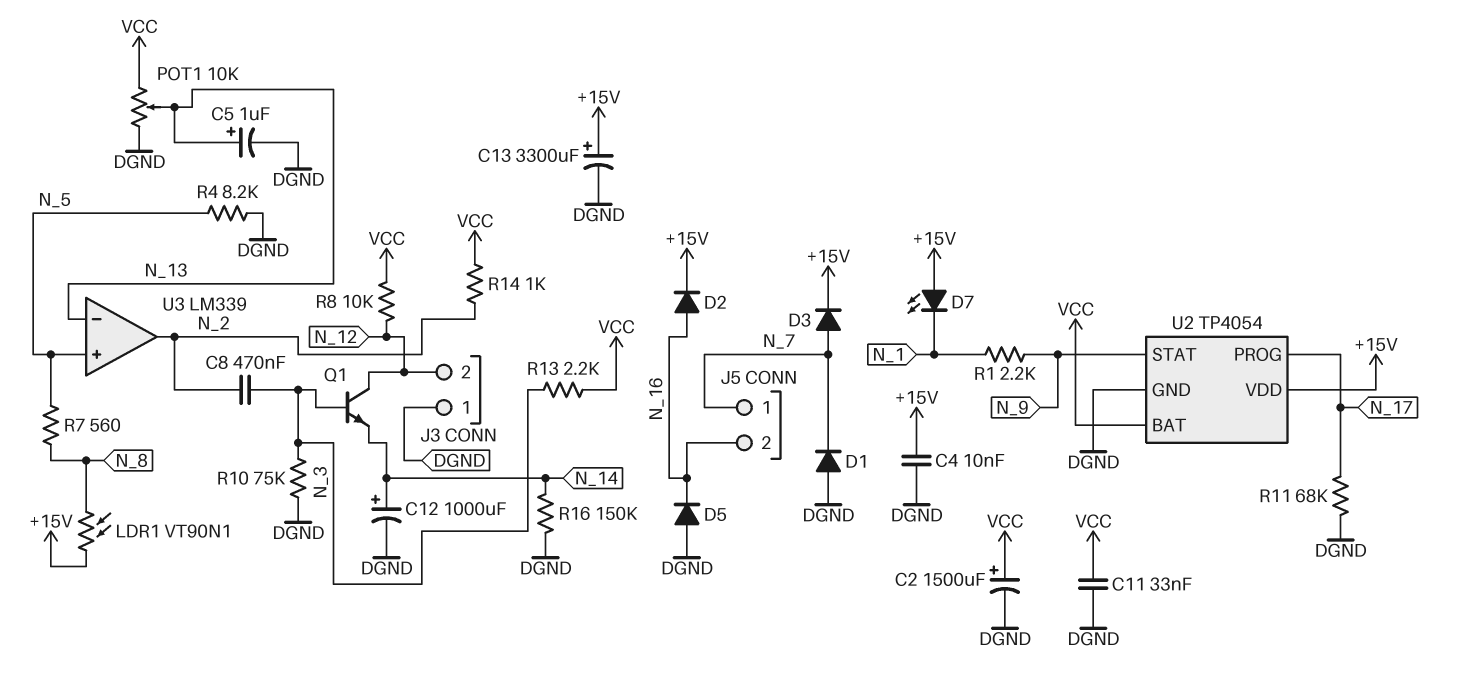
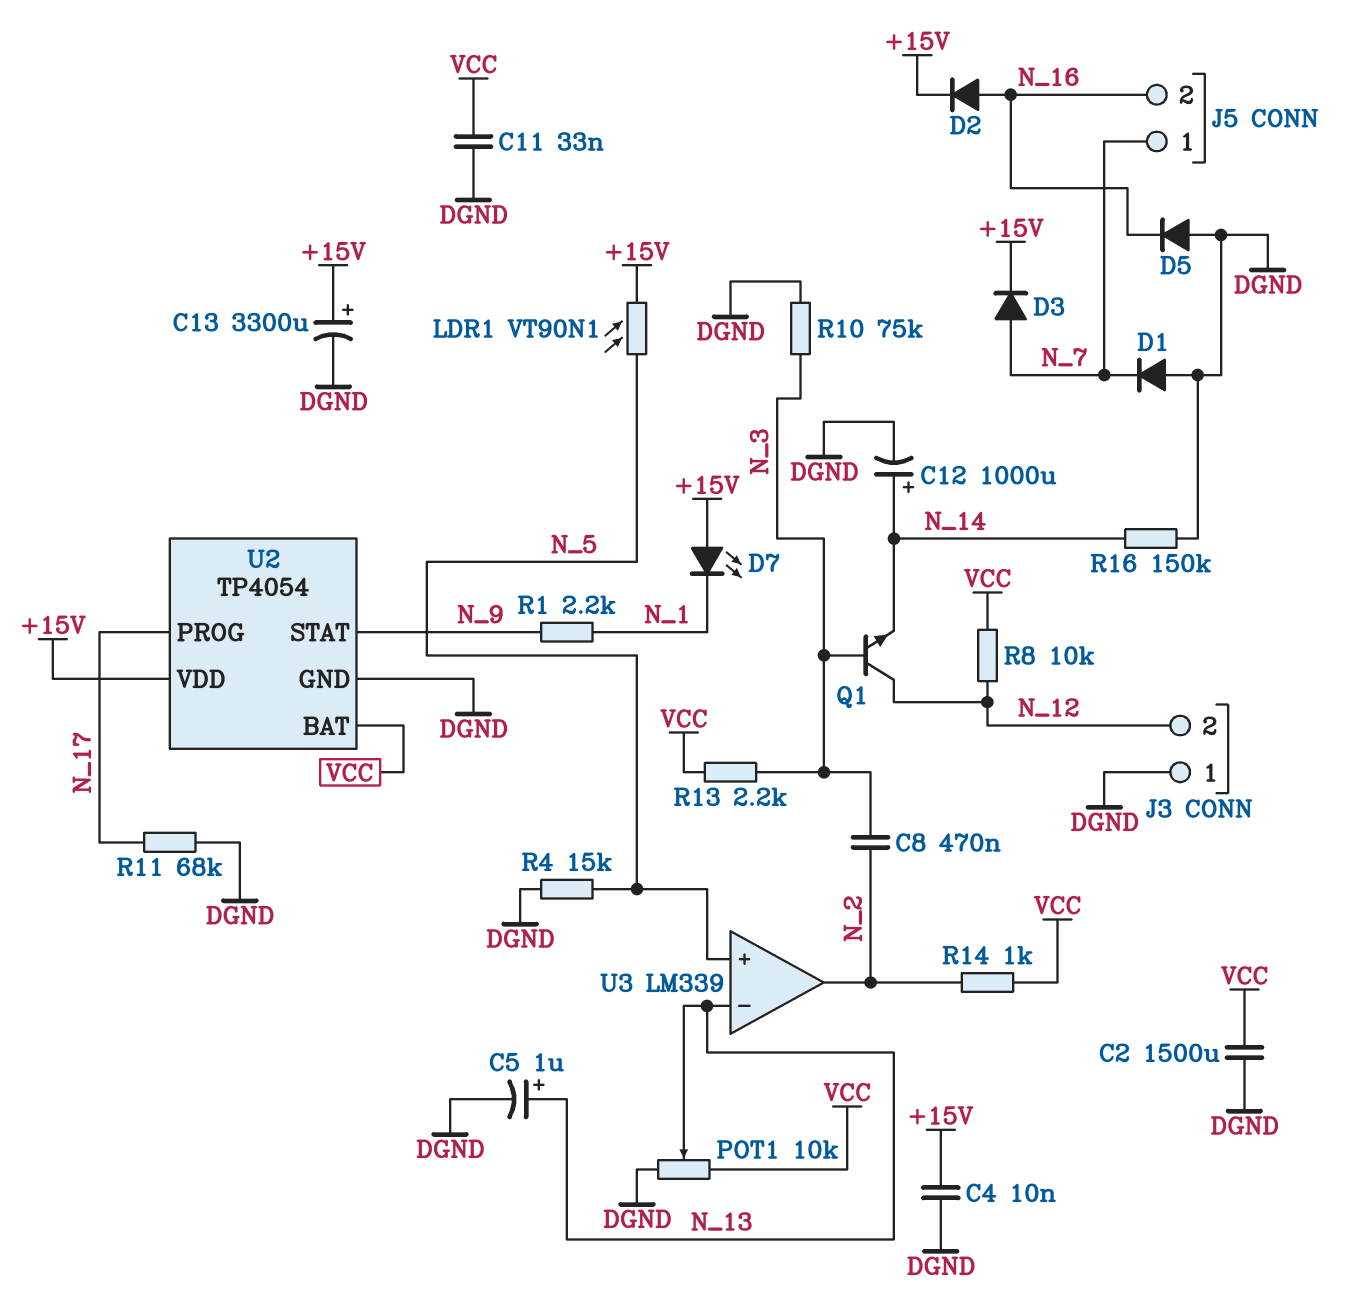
C2: 1500uF (plus VCC, minus DGND) -> 1500uF (DGND, VCC)
LDR1: VT90N1 (+15V, N_8) -> VT90N1 (+15V, N_5)
R4: 8.2k (DGND, N_5) -> 15k (DGND, N_5)
R7: 560 (N_5, N_8) -> none

